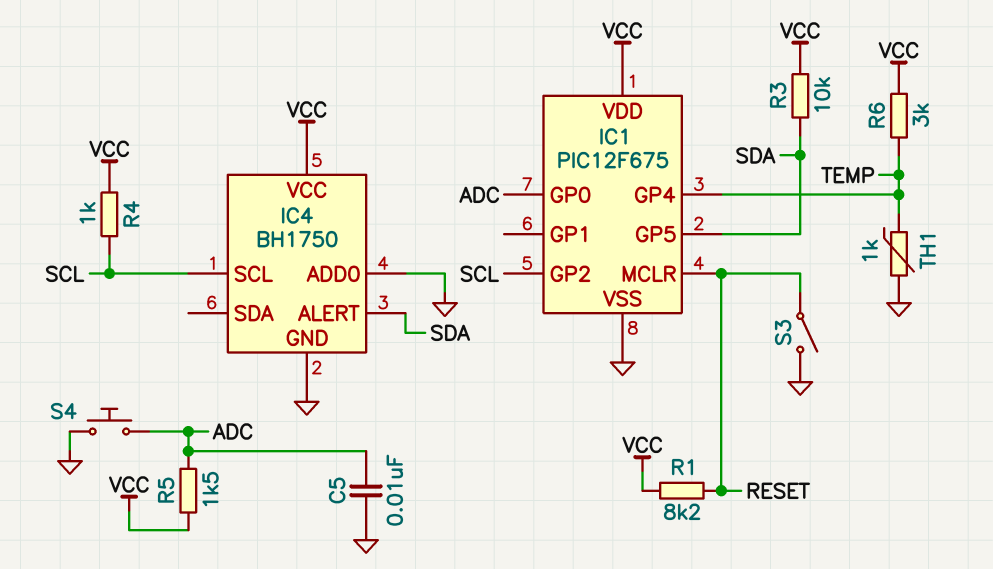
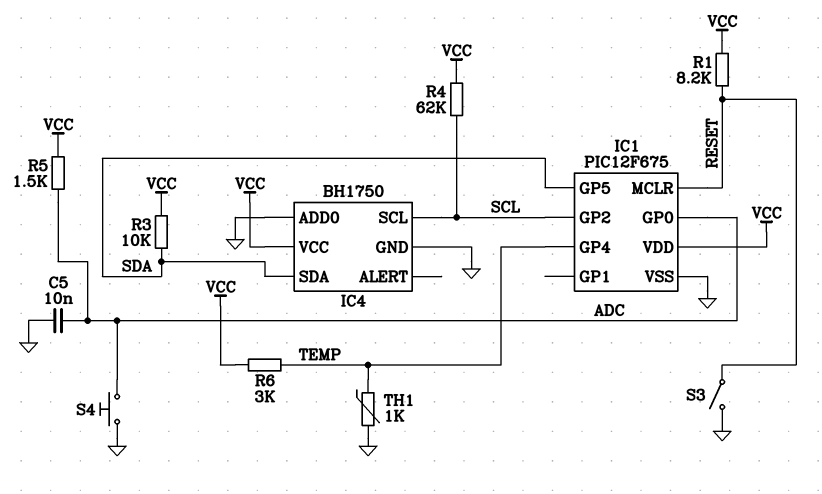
IC4 pin ALERT: SDA -> none
IC4 pin SDA: none -> SDA
R4: 1k (SCL, VCC) -> 62k (SCL, VCC)

